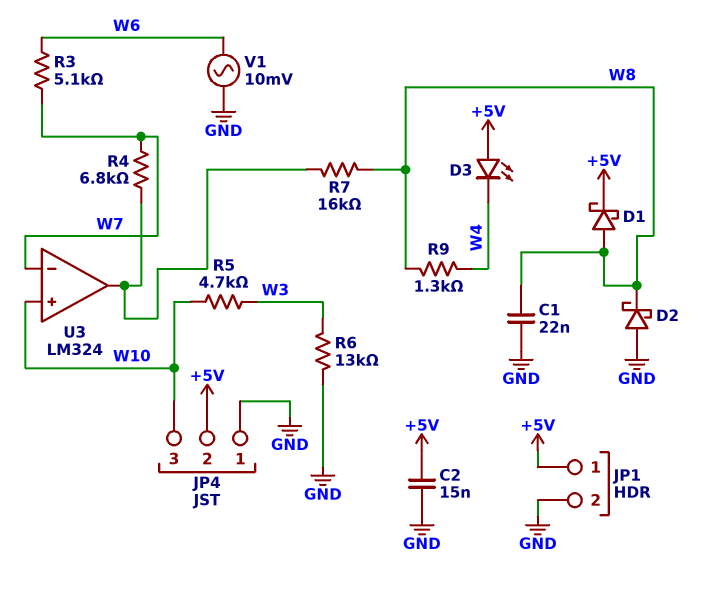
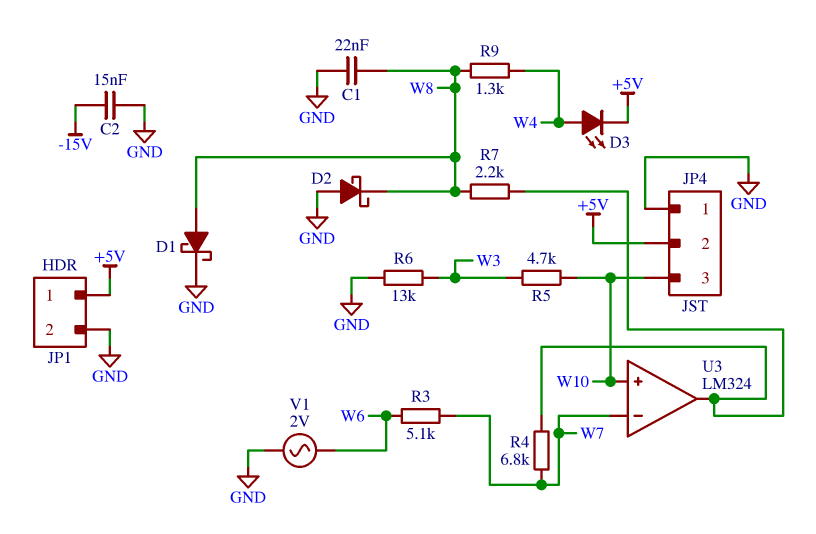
C2: 15nF (+5V, GND) -> 15nF (-15V, GND)
D1: schottky (A W8, K +5V) -> schottky (A W8, K GND)
D3: LED (A +5V, K W4) -> LED (A W4, K +5V)
R7: 16k (U3/out, W8) -> 2.2k (U3/out, W8)
V1: AC 10mV (GND, W6) -> AC 2V (GND, W6)

